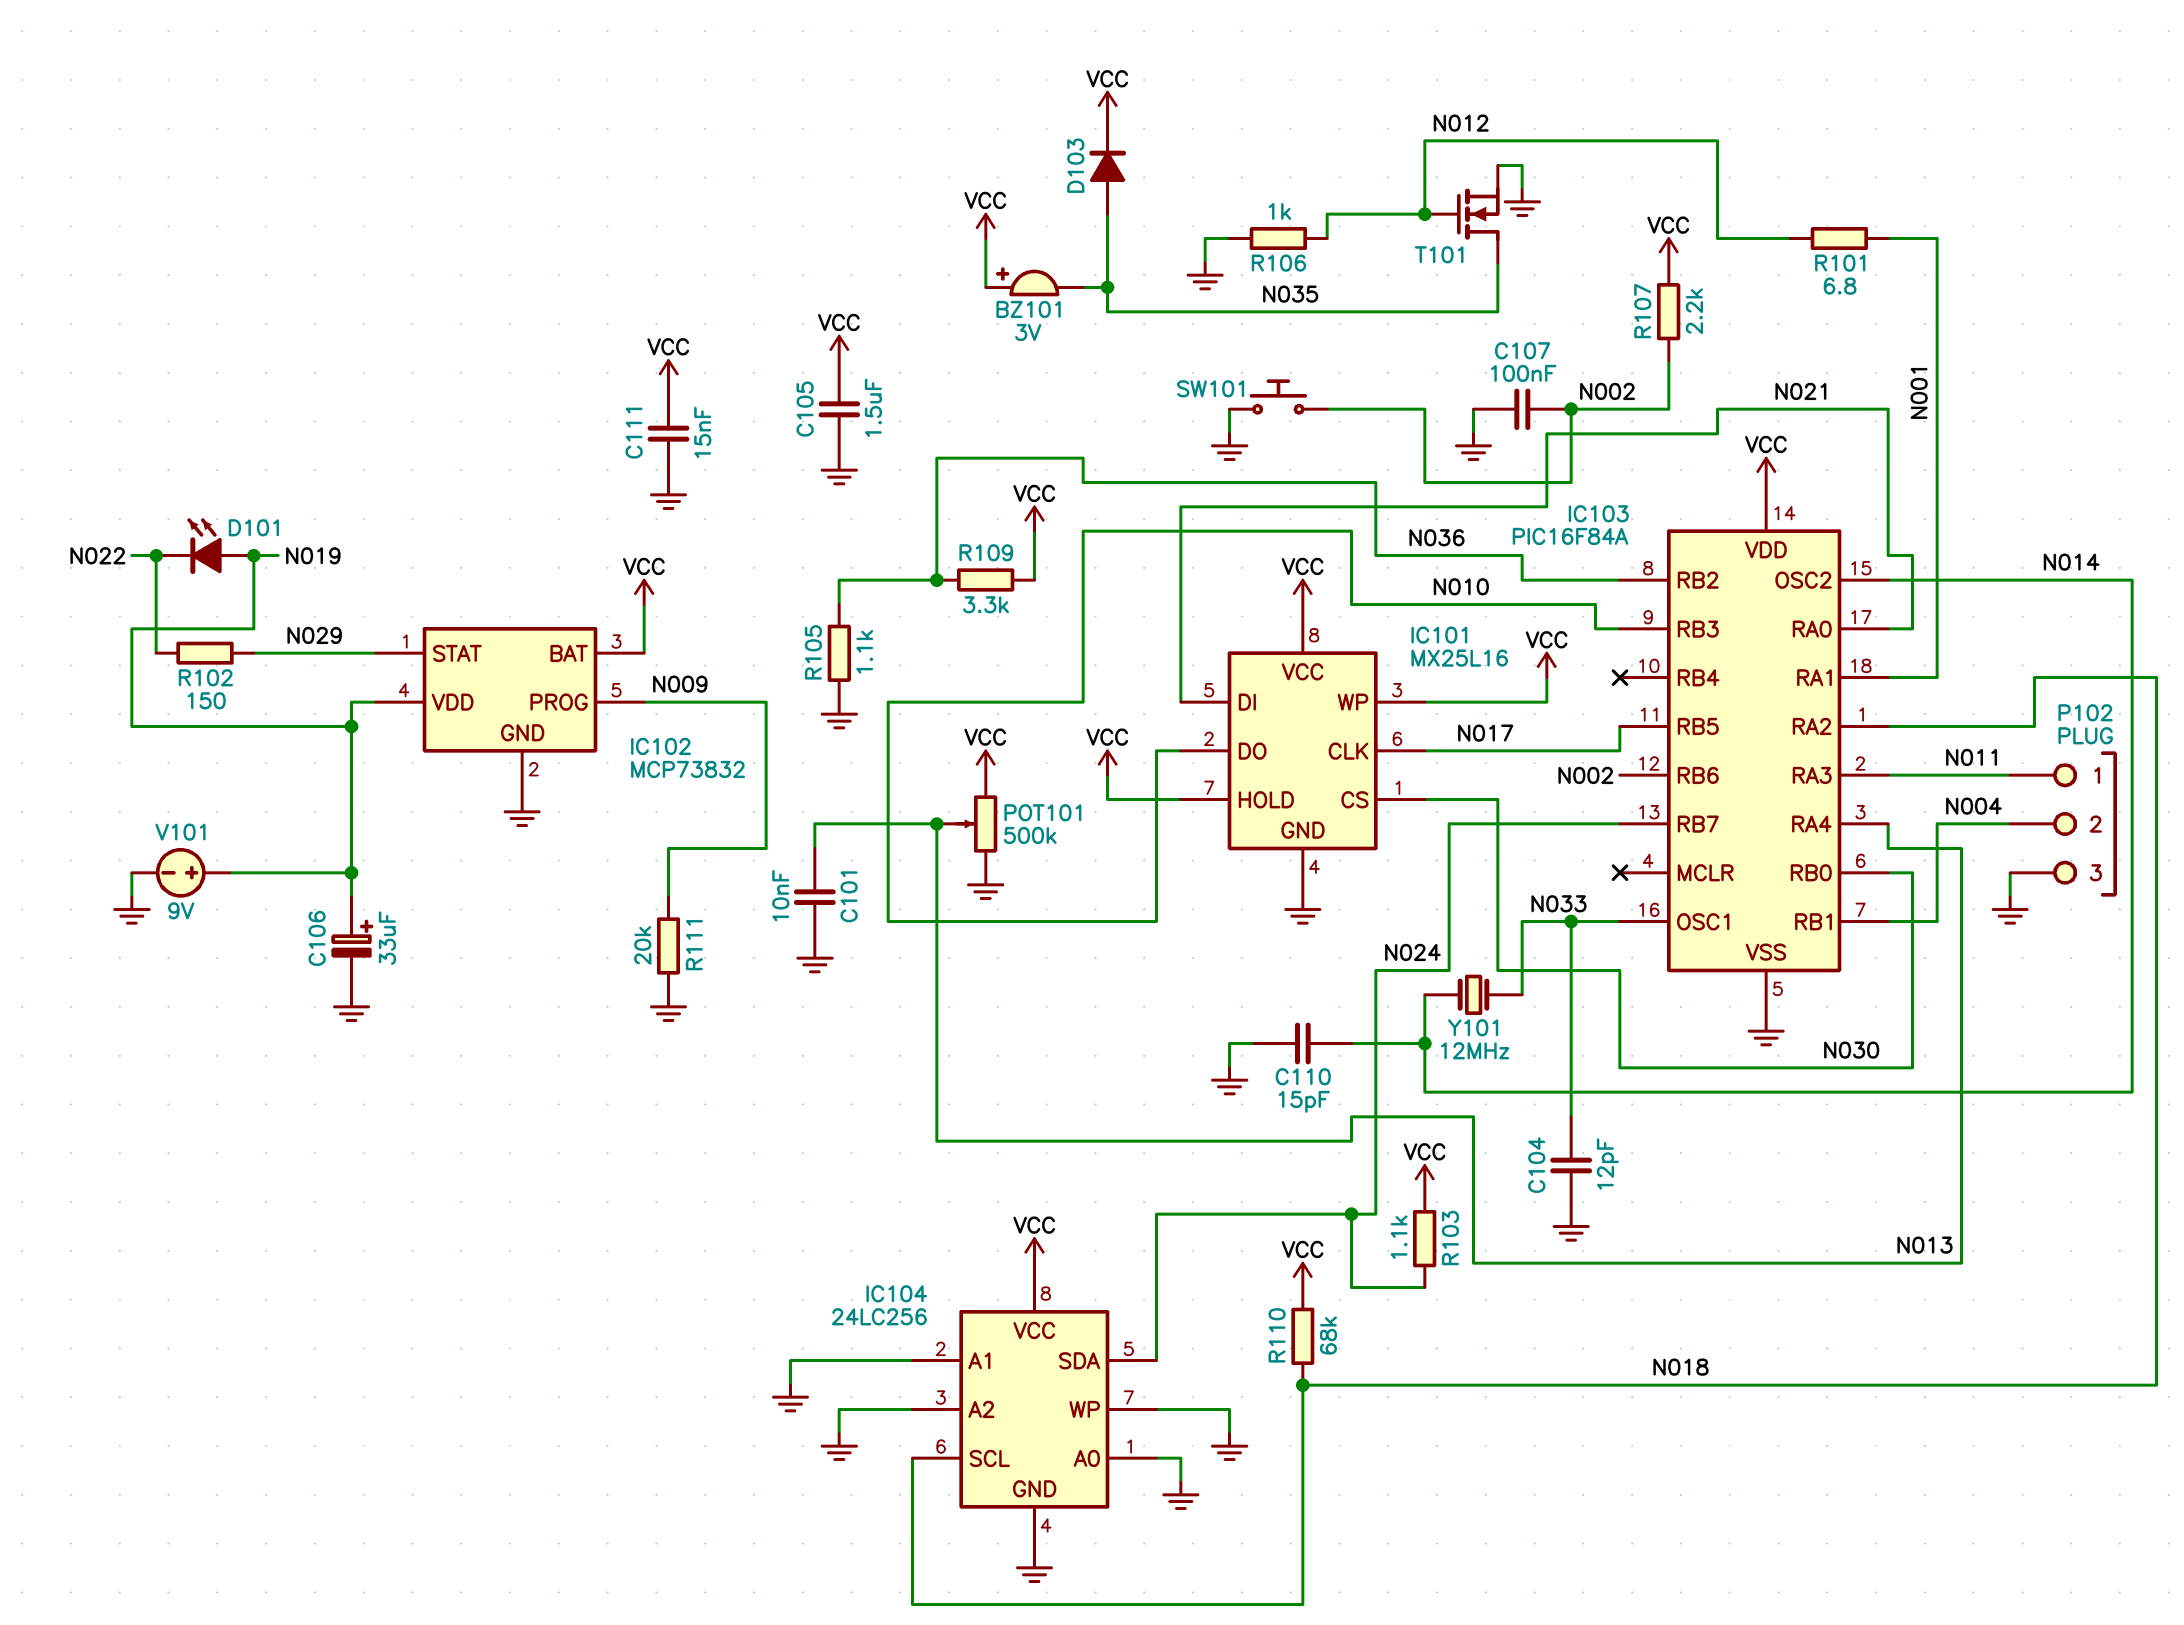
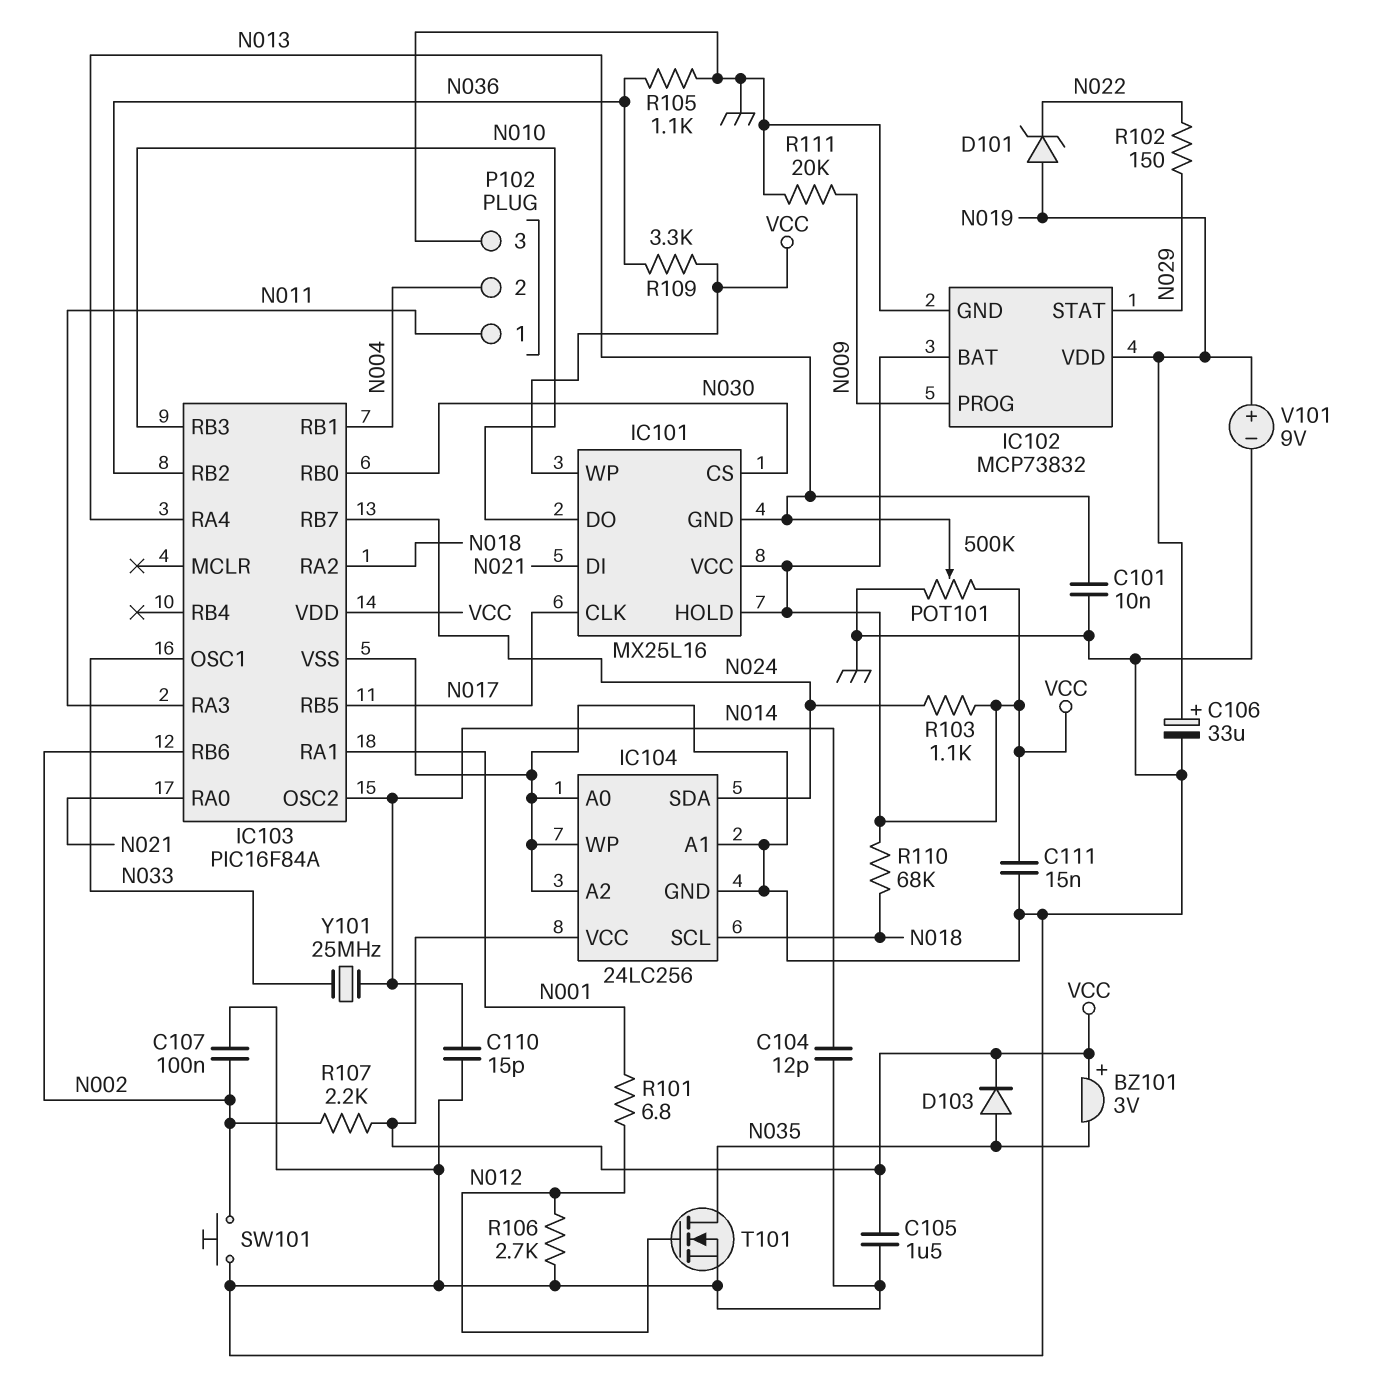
C104: 12pF (GND, N033) -> 12pF (GND, N014)
D101: LED (A N019, K N022) -> zener (A N019, K N022)
IC101 pin GND: GND -> N013
R106: 1k (GND, N012) -> 2.7k (GND, N012)
Y101: 12MHz (N014, N033) -> 25MHz (N014, N033)

